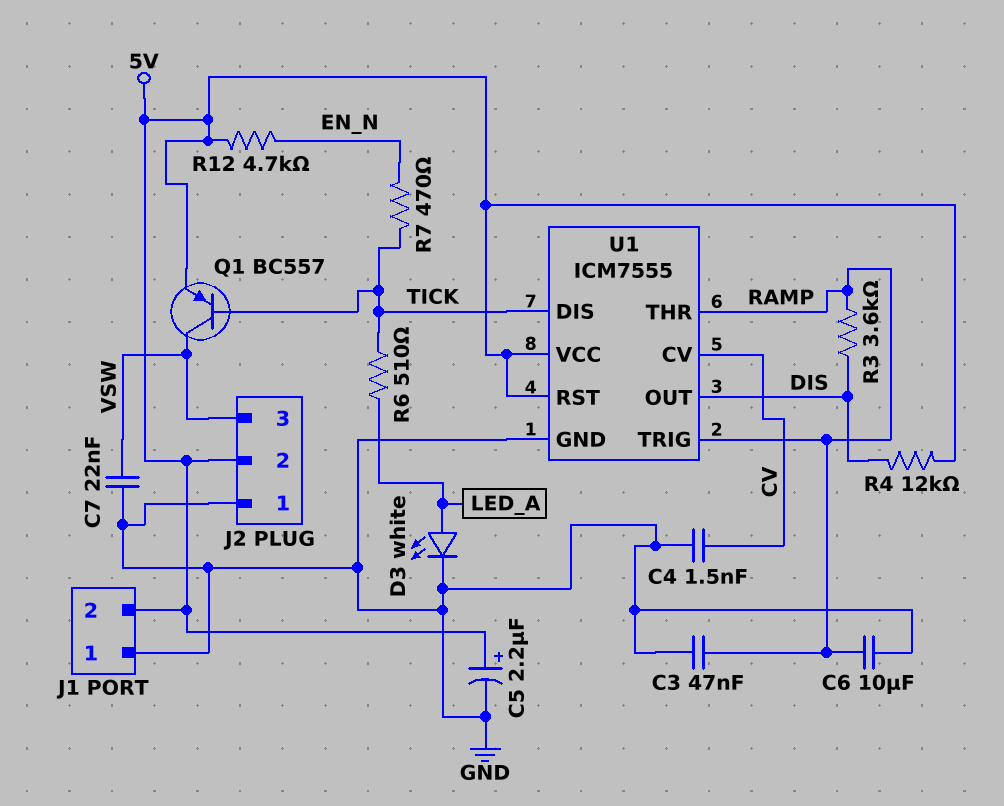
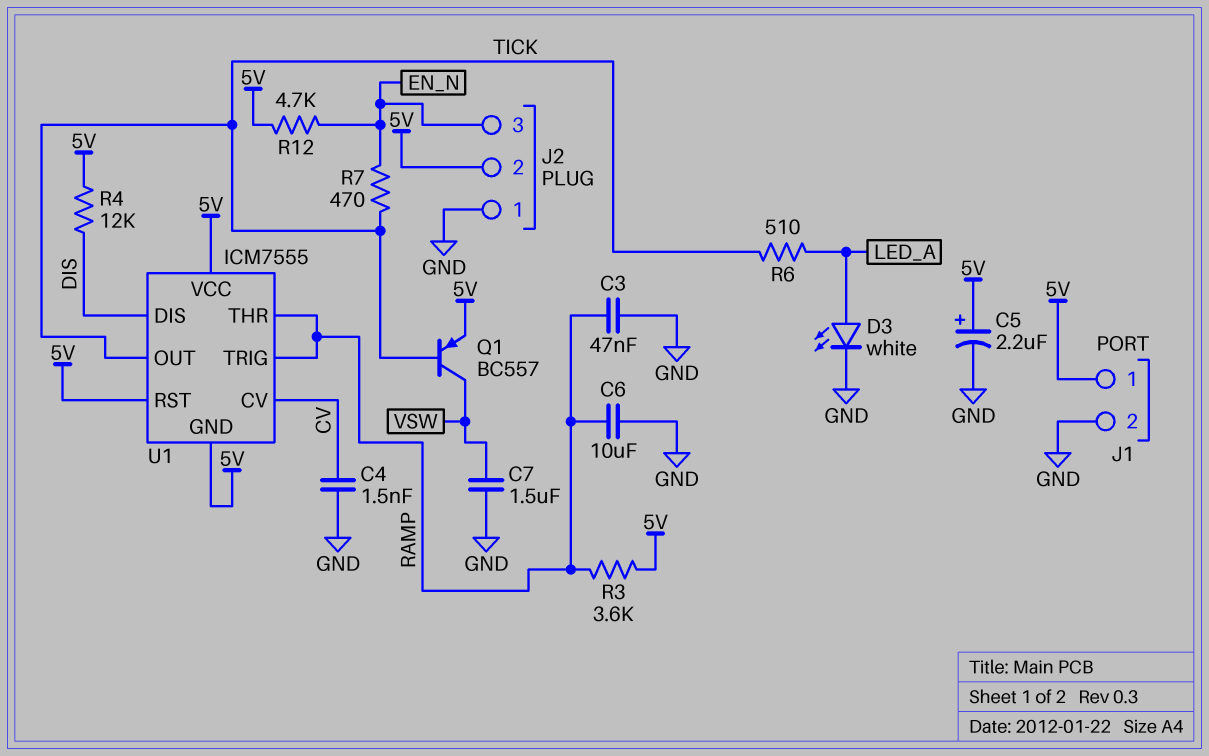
C7: 22nF (GND, VSW) -> 1.5uF (GND, VSW)
J1 pin 1: GND -> 5V
J1 pin 2: 5V -> GND
J2 pin 3: VSW -> EN_N
R3: 3.6k (DIS, RAMP) -> 3.6k (5V, RAMP)
U1 pin DIS: TICK -> DIS
U1 pin GND: GND -> 5V
U1 pin OUT: DIS -> TICK

